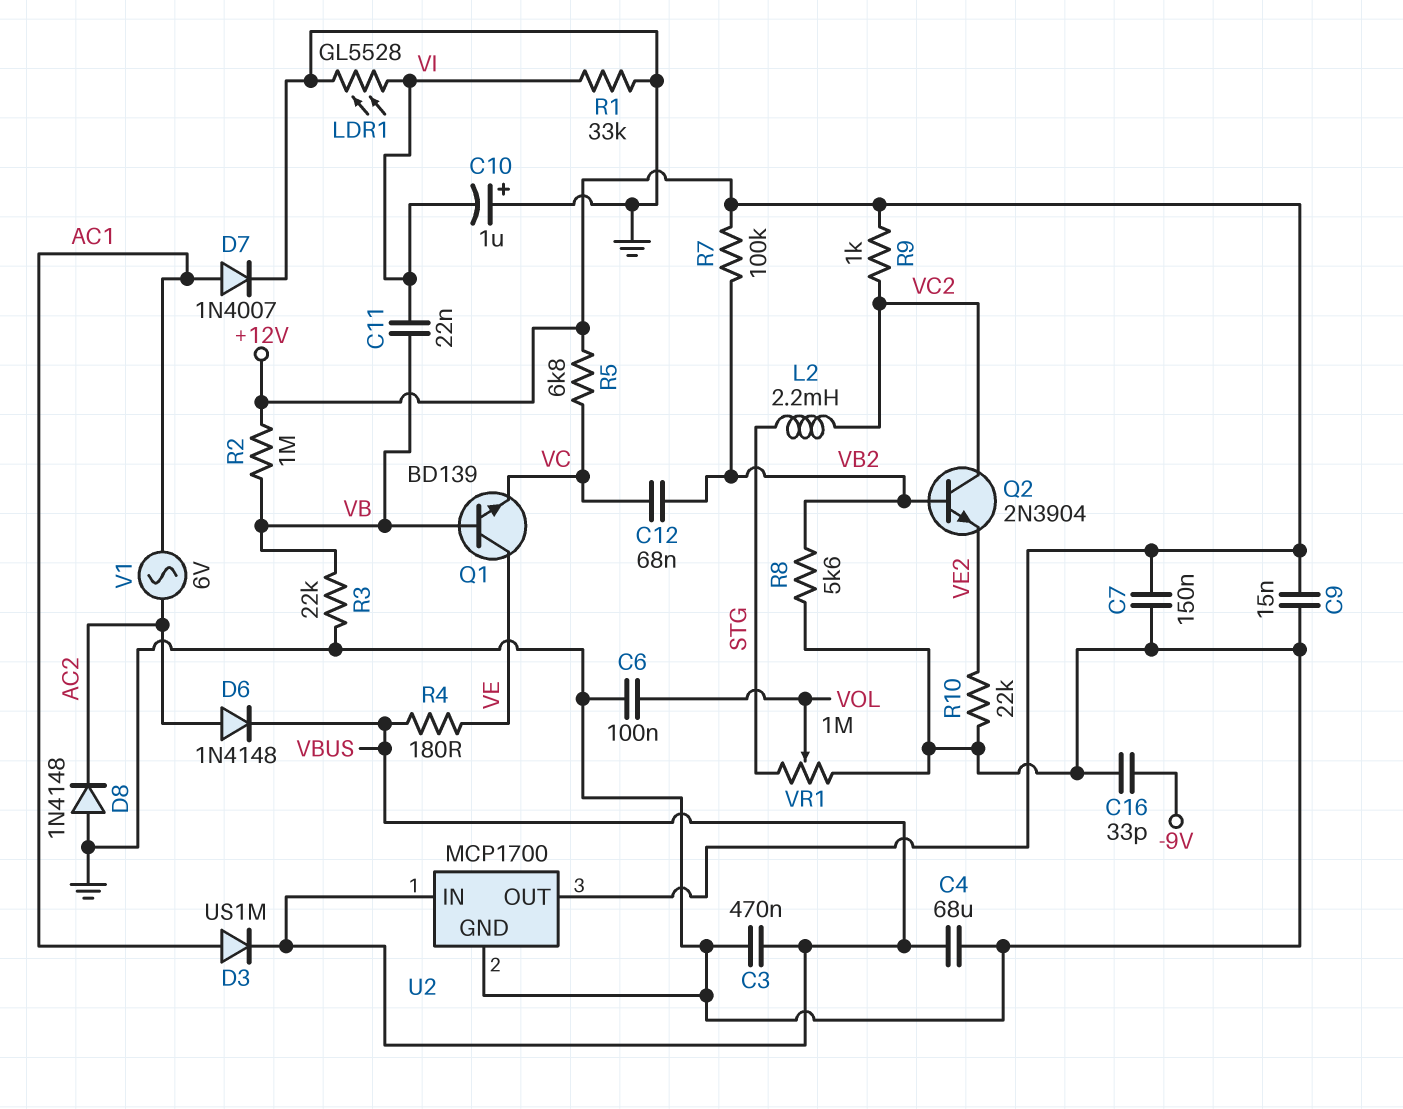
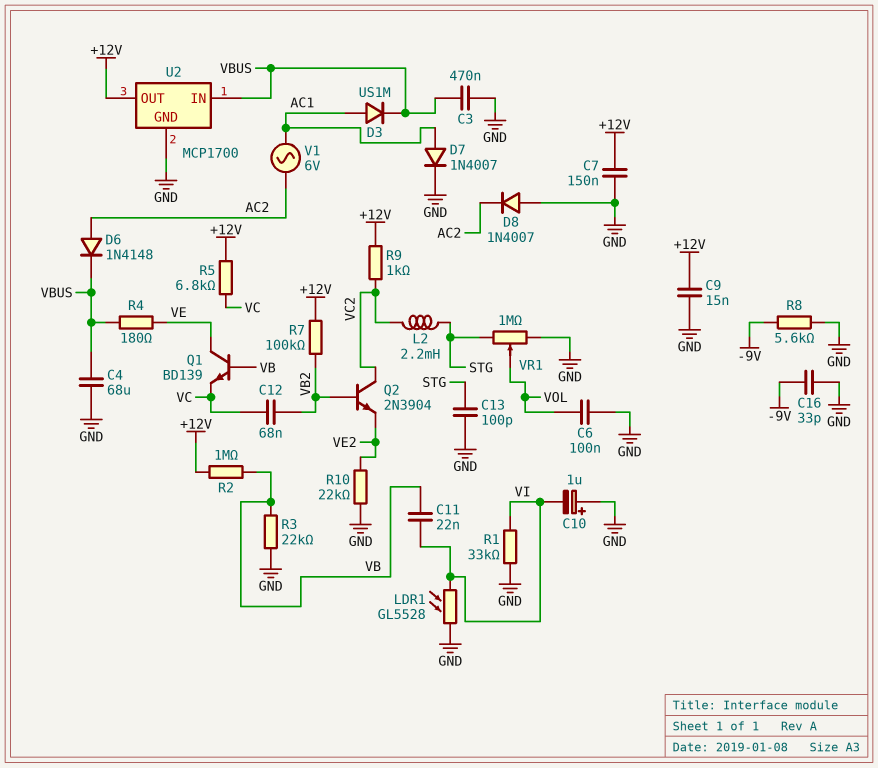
C13: none -> 100pF (GND, STG)
D8: diode 1N4148 (A GND, K AC2) -> diode 1N4007 (A GND, K AC2)
R8: 5.6k (GND, VB2) -> 5.6k (-9V, GND)

